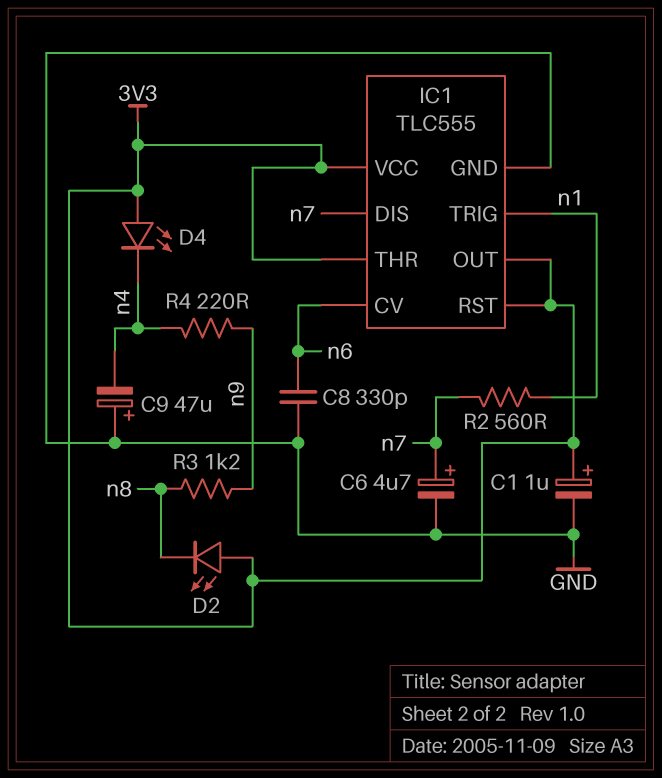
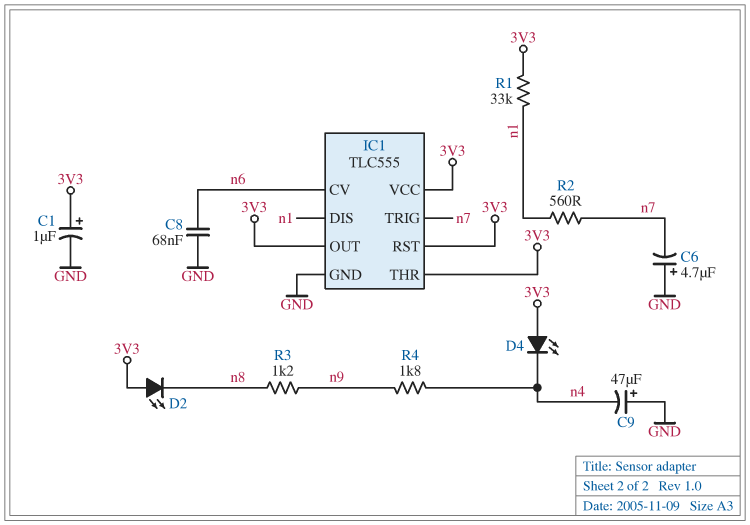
C6: 4.7uF (plus n7, minus GND) -> 4.7uF (plus GND, minus n7)
C8: 330pF (GND, n6) -> 68nF (GND, n6)
IC1 pin DIS: n7 -> n1
IC1 pin TRIG: n1 -> n7
R1: none -> 33k (3V3, n1)
R4: 220 (n4, n9) -> 1.8k (n4, n9)

